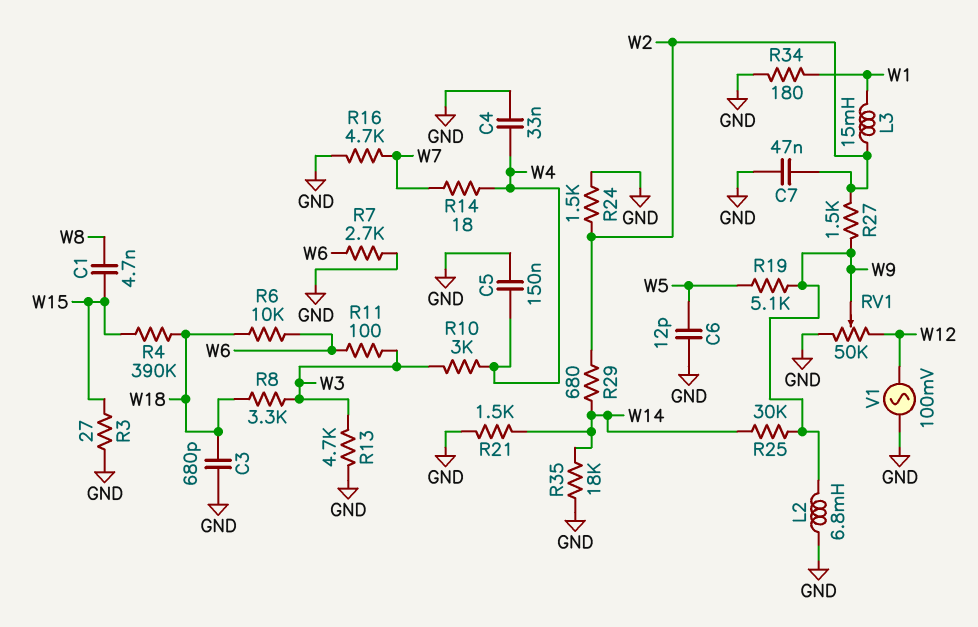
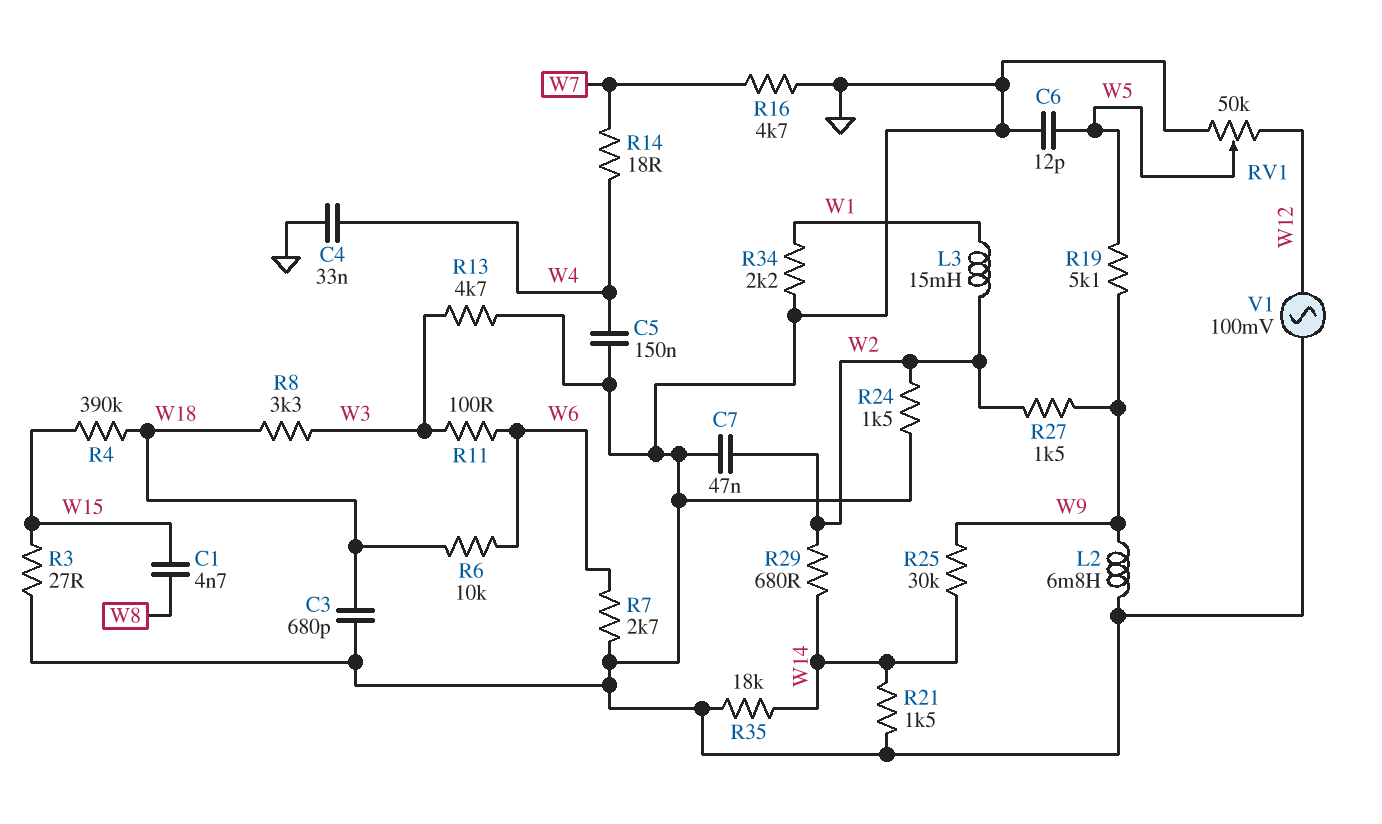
R10: 3k (W3, W4) -> none
R34: 180 (GND, W1) -> 2.2k (GND, W1)
RV1: 50k (GND, W12, wiper W9) -> 50k (GND, W12, wiper W5)

